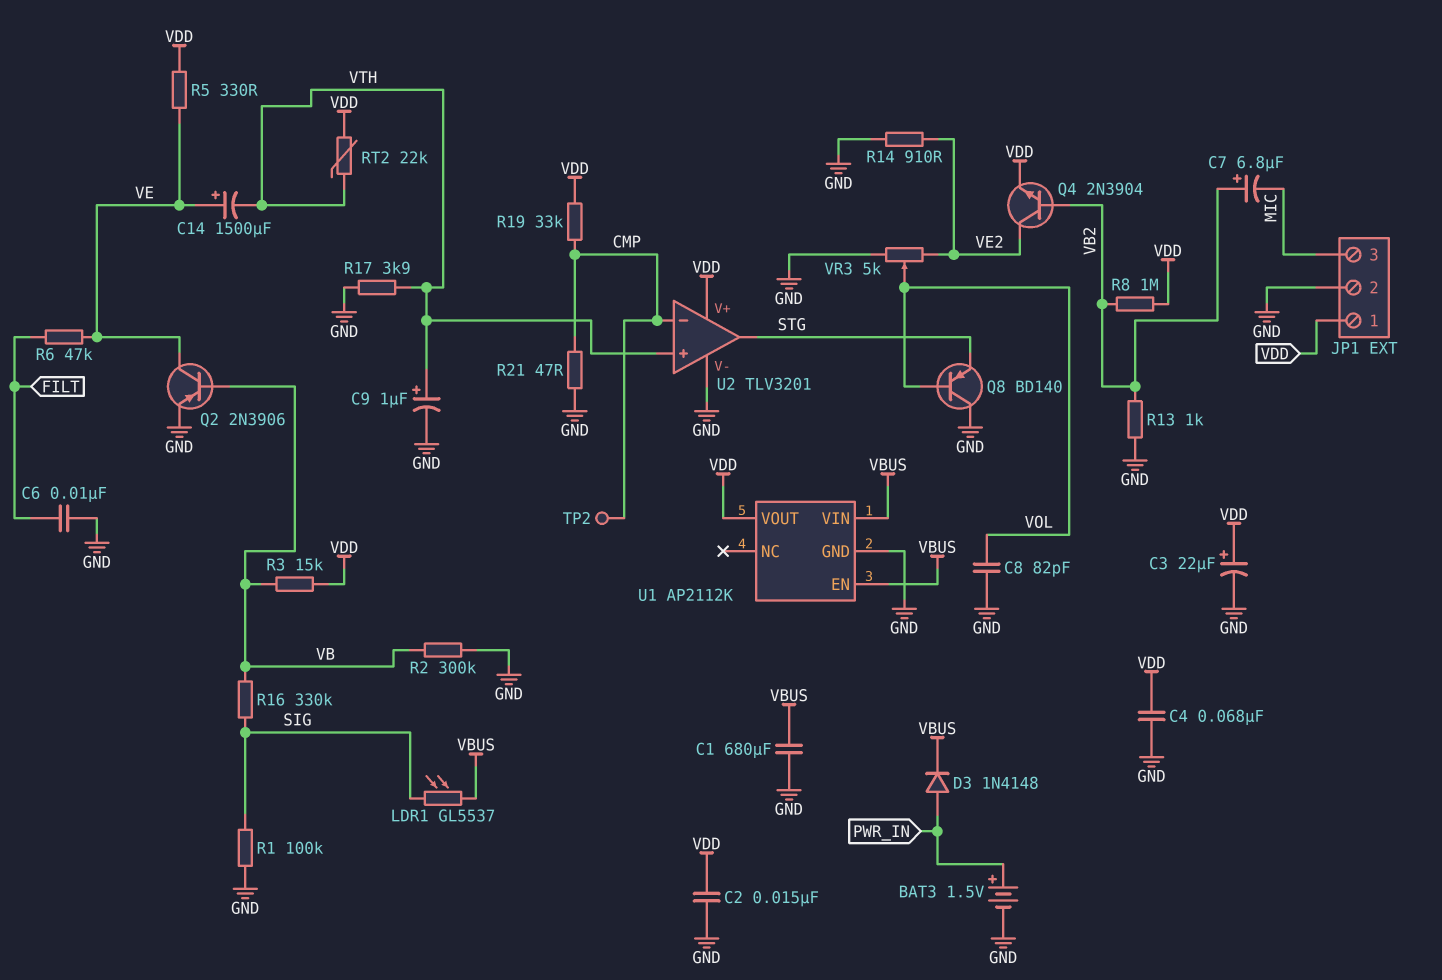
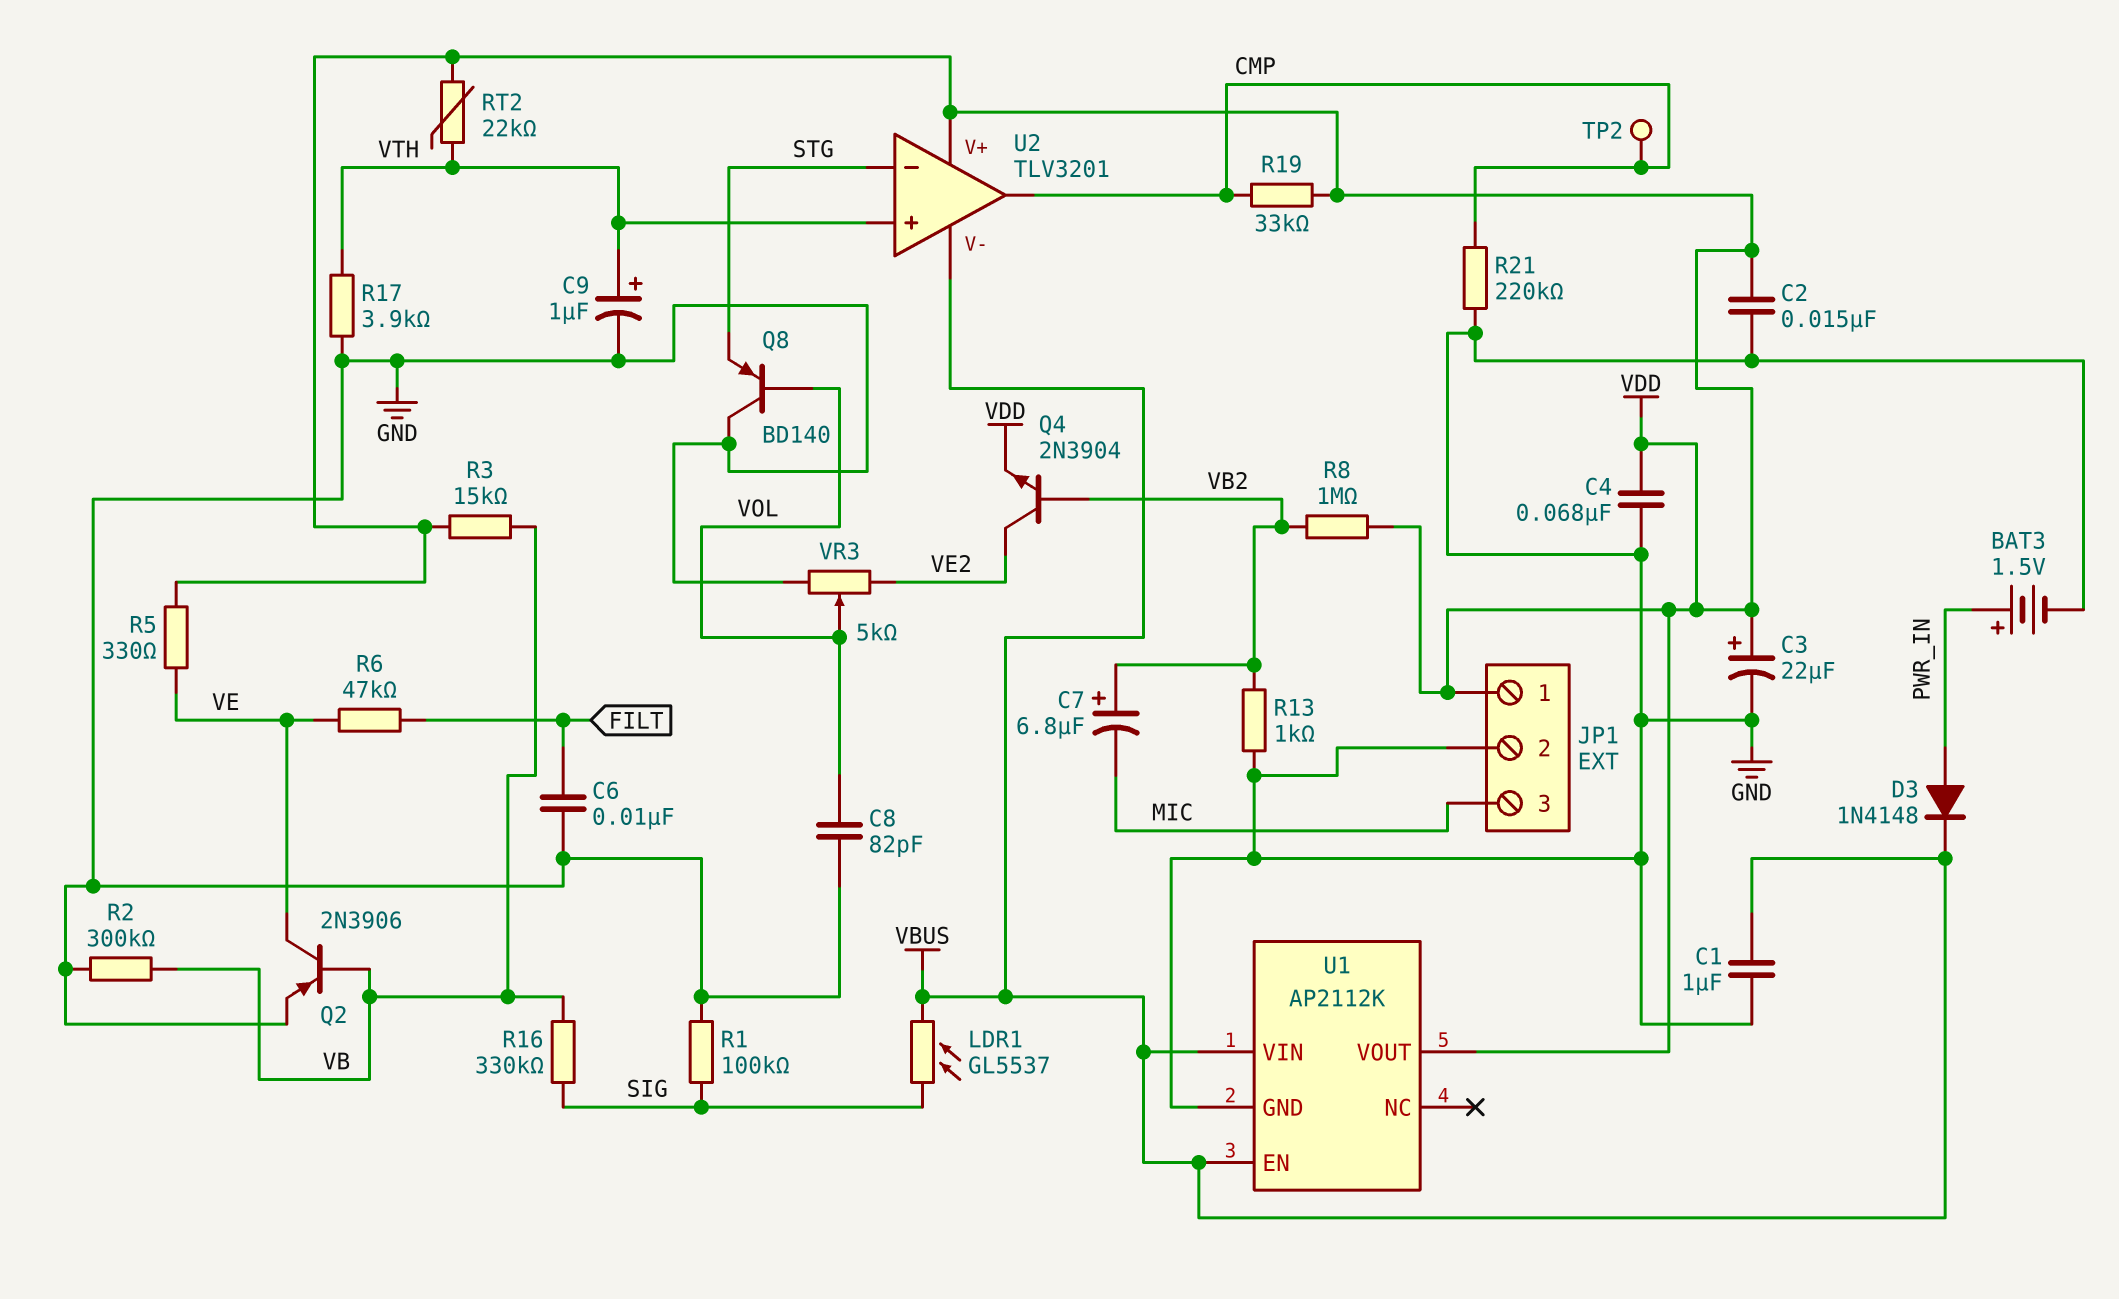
C1: 680uF (GND, VBUS) -> 1uF (GND, VBUS)
C14: 1500uF (plus VE, minus VTH) -> none
R14: 910 (GND, VE2) -> none
R21: 47 (CMP, GND) -> 220k (CMP, GND)
U2 pin V-: GND -> VBUS
U2 pin in-: CMP -> STG
U2 pin out: STG -> CMP

